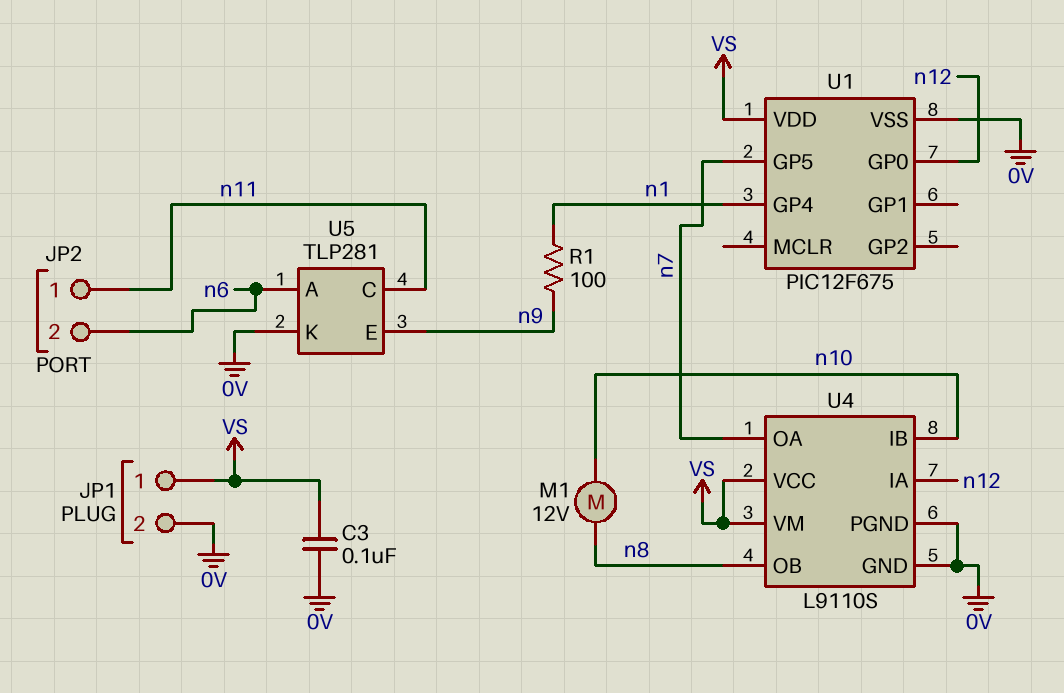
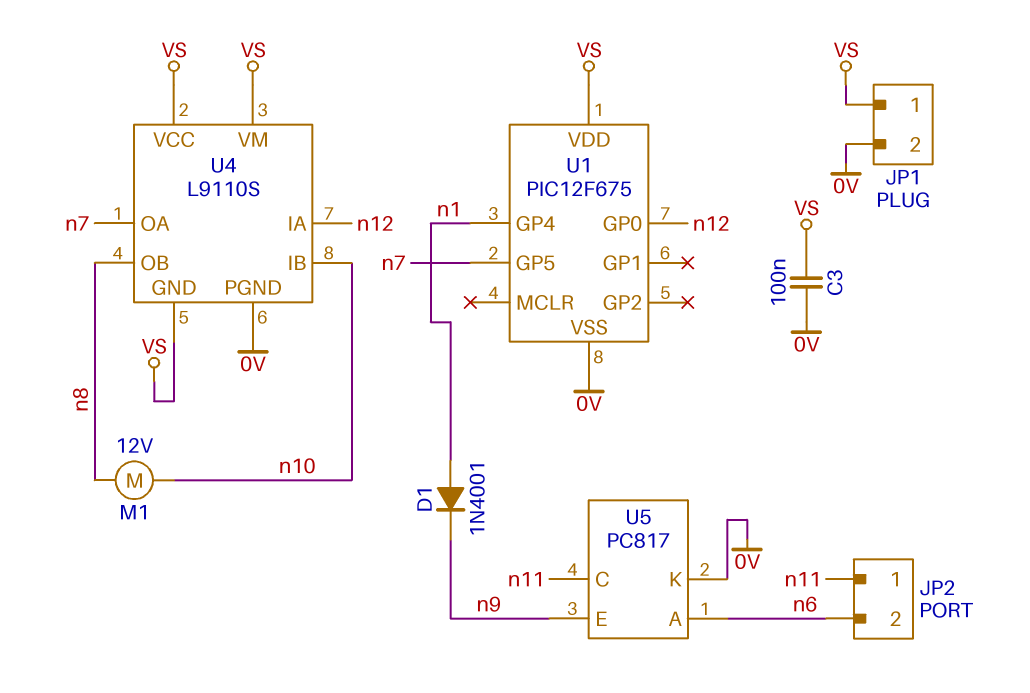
D1: none -> diode 1N4001 (A n1, K n9)
R1: 100 (n1, n9) -> none
U4 pin GND: 0V -> VS
U5: TLP281 -> PC817

